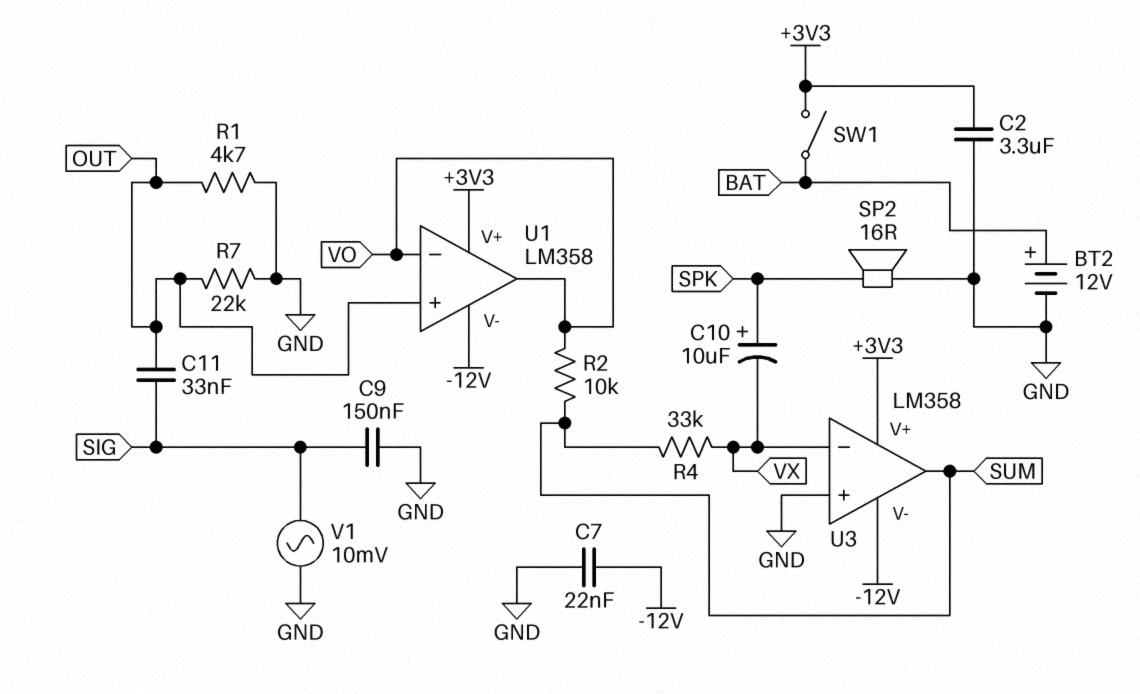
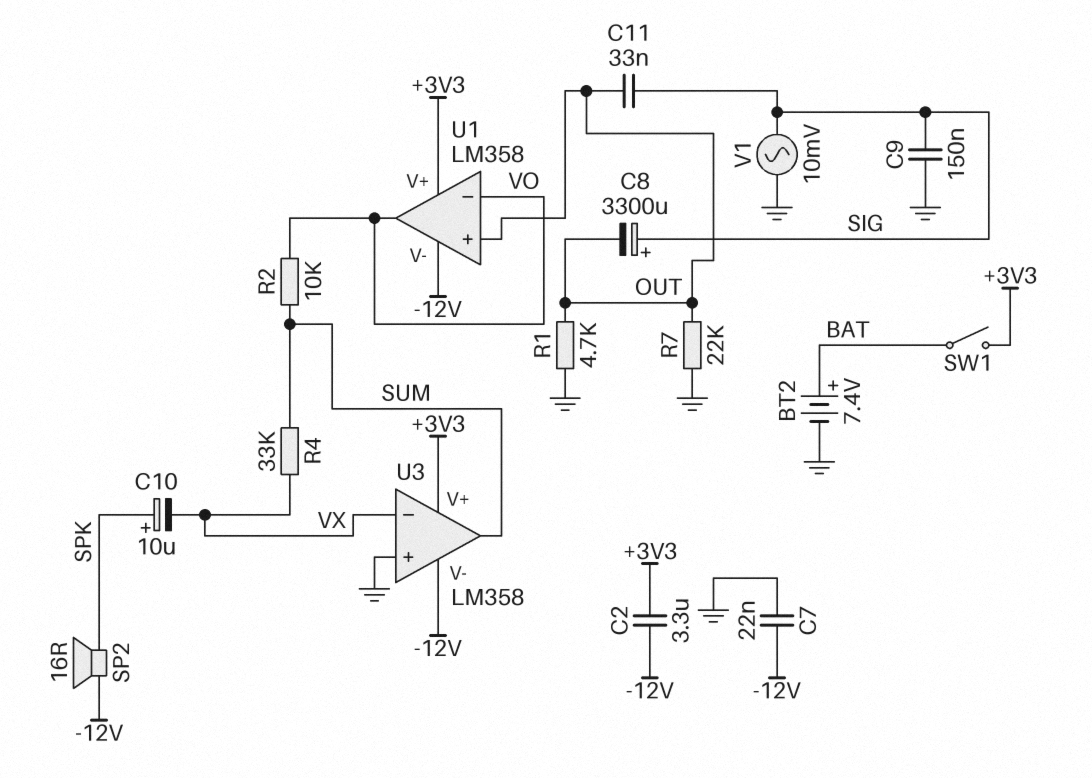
BT2: 12V (plus BAT, minus GND) -> 7.4V (plus BAT, minus GND)
C2: 3.3uF (+3V3, GND) -> 3.3uF (+3V3, -12V)
C8: none -> 3300uF (plus SIG, minus OUT)
SP2: speaker 16R (GND, SPK) -> speaker 16R (-12V, SPK)

